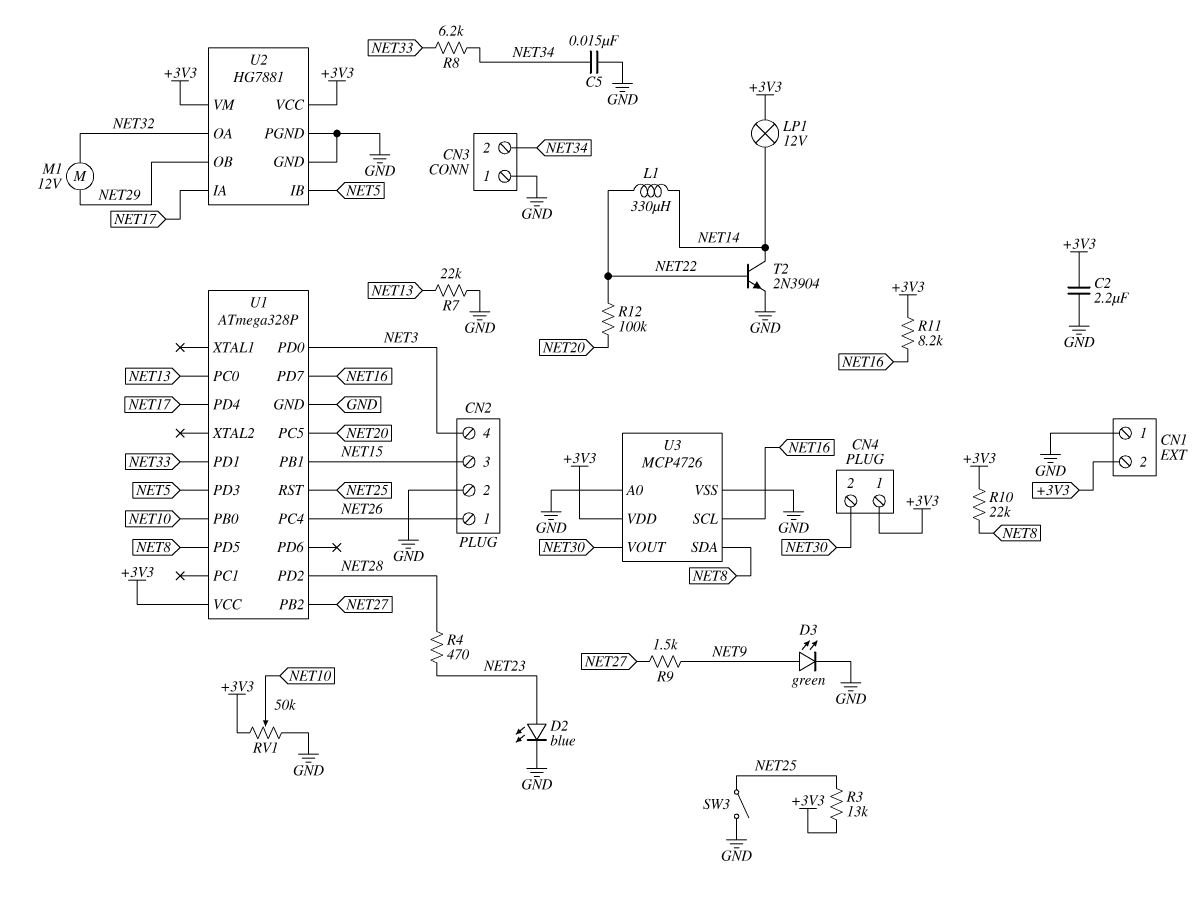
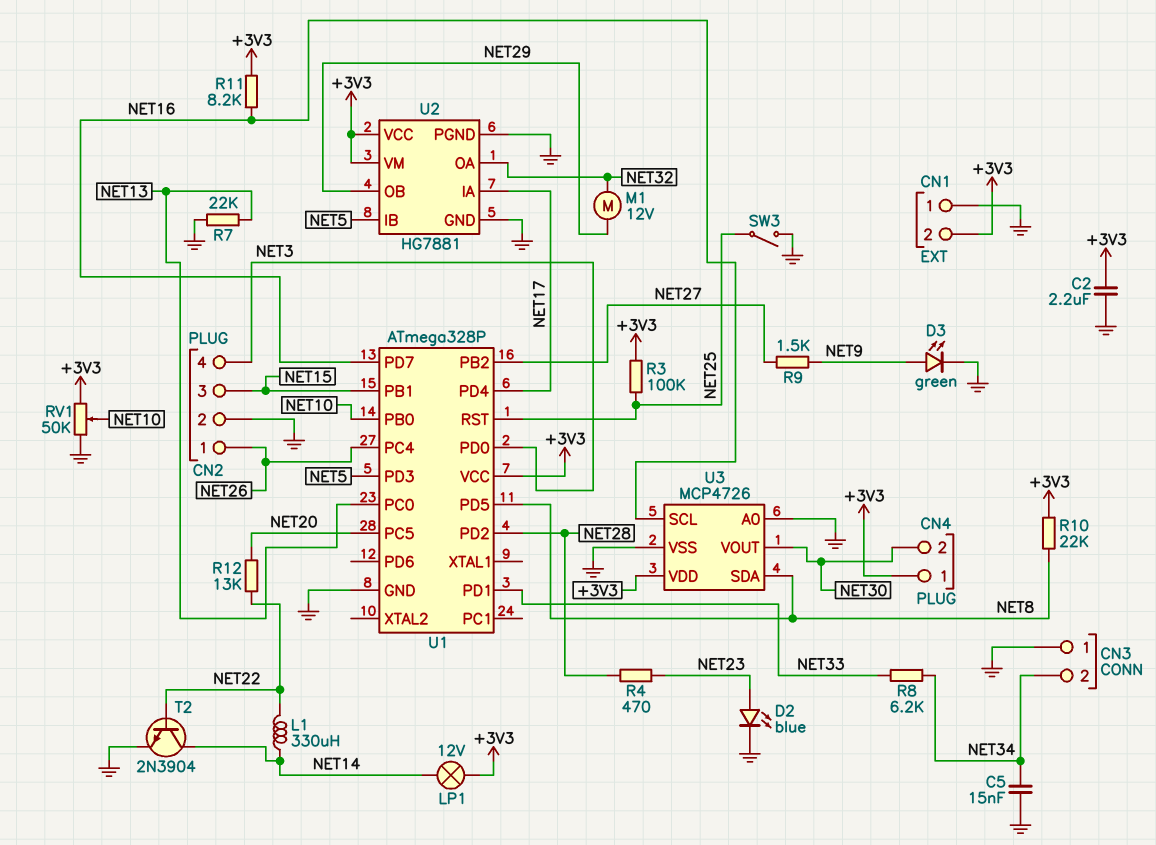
R3: 13k (+3V3, NET25) -> 100k (+3V3, NET25)
R12: 100k (NET20, NET22) -> 13k (NET20, NET22)

